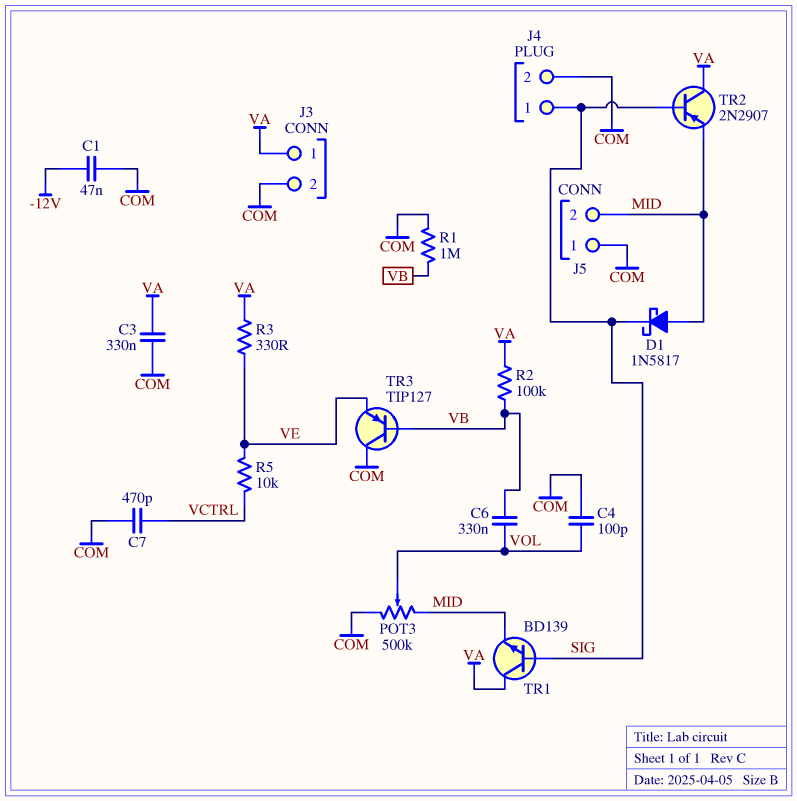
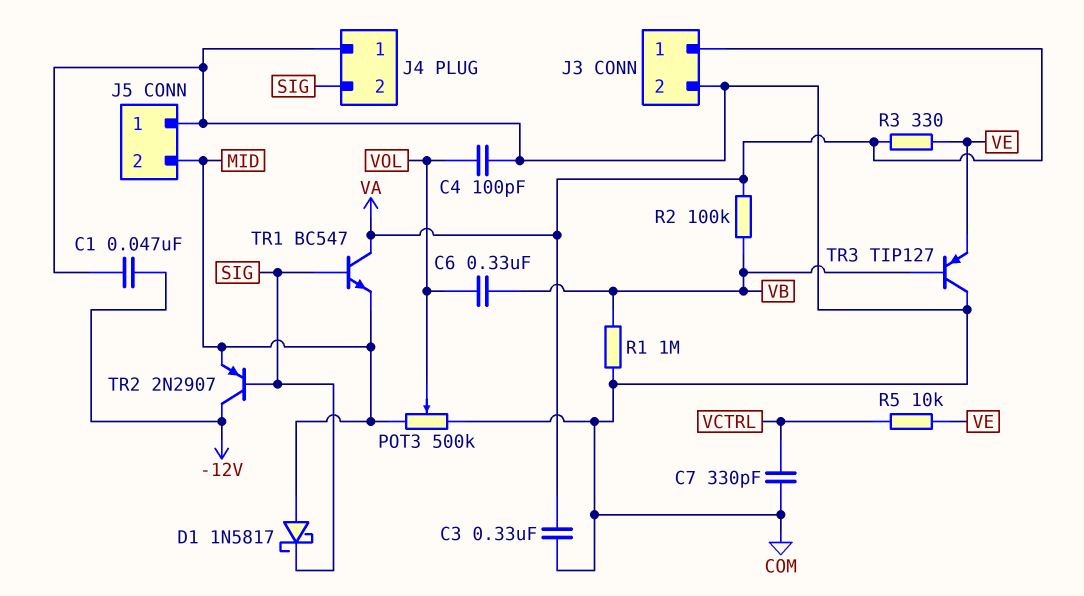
C7: 470pF (COM, VCTRL) -> 330pF (COM, VCTRL)
J4 pin 1: SIG -> COM
J4 pin 2: COM -> SIG
TR1: NPN BD139 (B SIG, C VA, E MID) -> NPN BC547 (B SIG, C VA, E MID)
TR2: PNP 2N2907 (B SIG, C VA, E MID) -> PNP 2N2907 (B SIG, C -12V, E MID)

